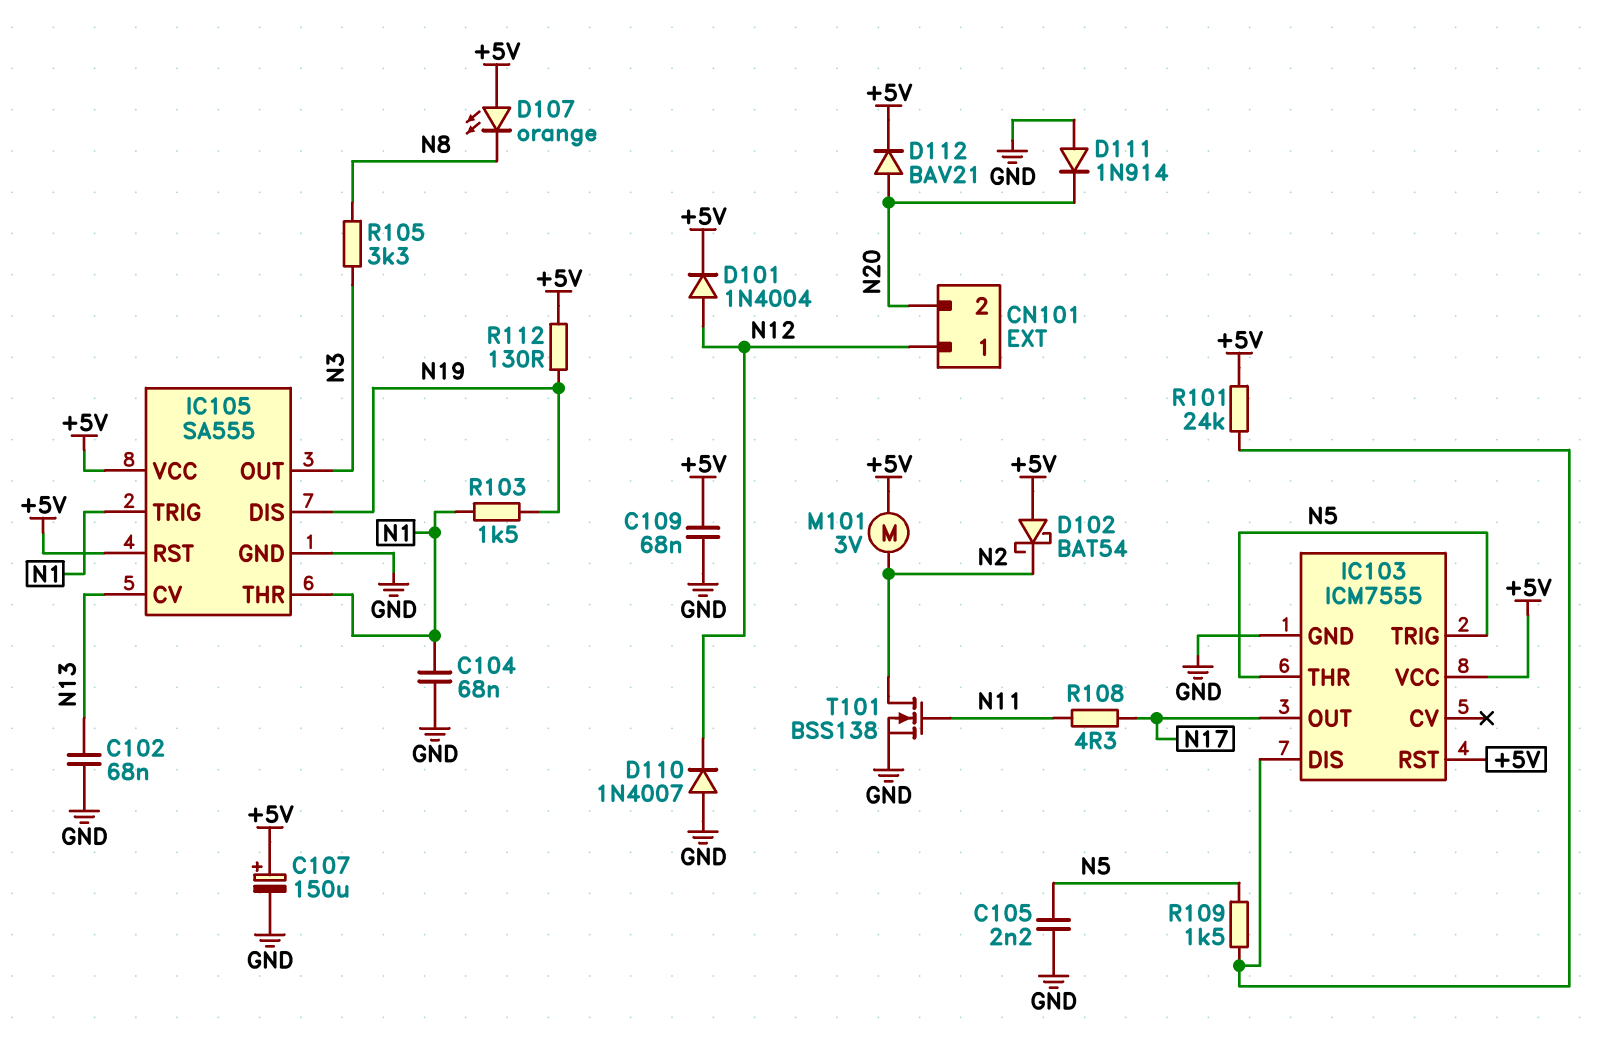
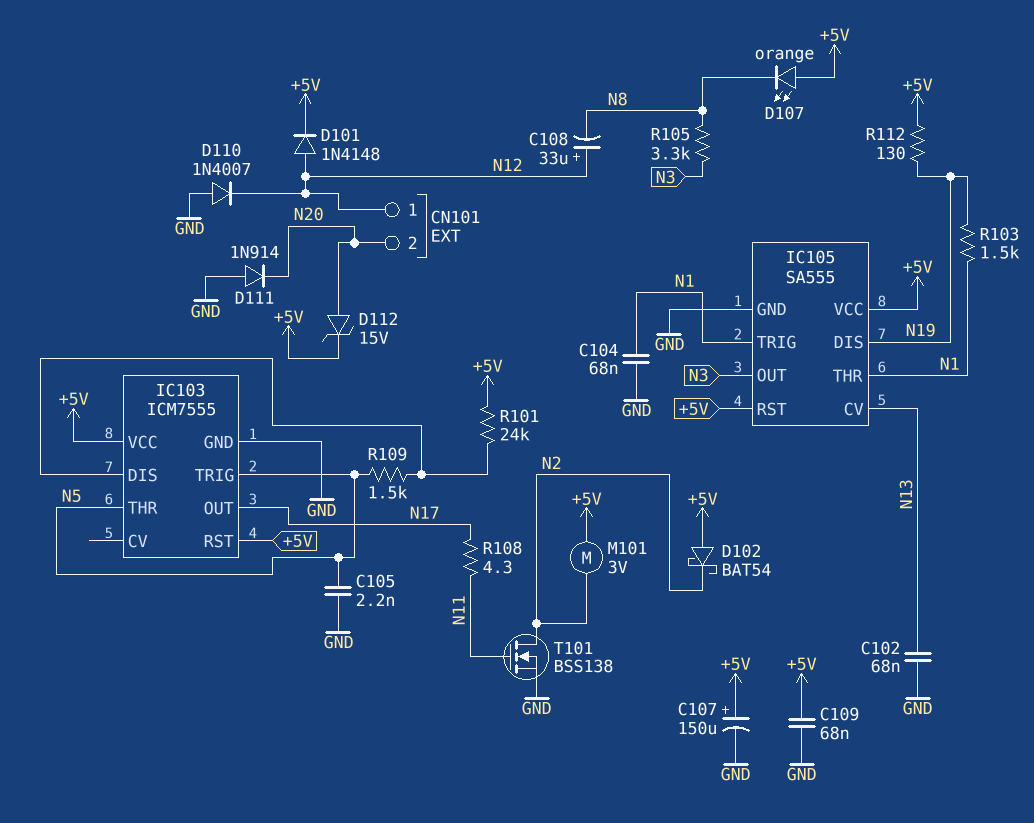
C108: none -> 33uF (plus N12, minus N8)
D101: diode 1N4004 (A N12, K +5V) -> diode 1N4148 (A N12, K +5V)
D112: diode BAV21 (A N20, K +5V) -> zener 15V (A N20, K +5V)

